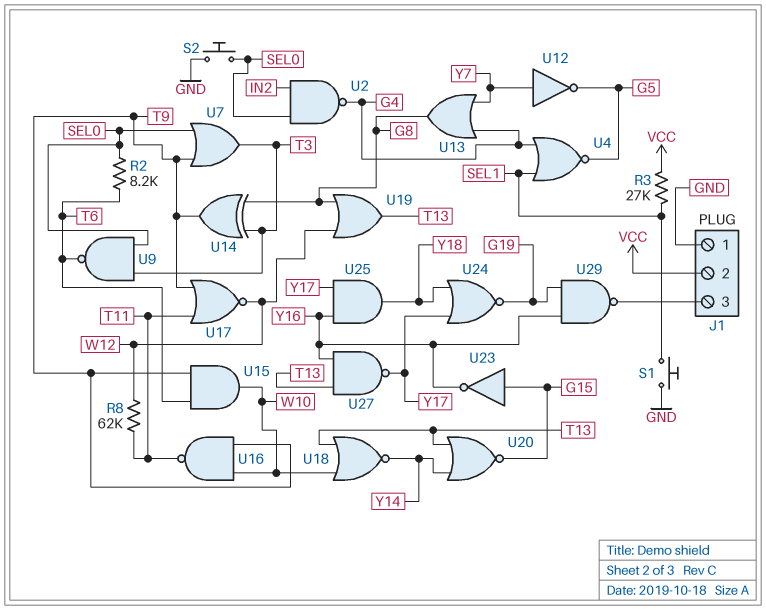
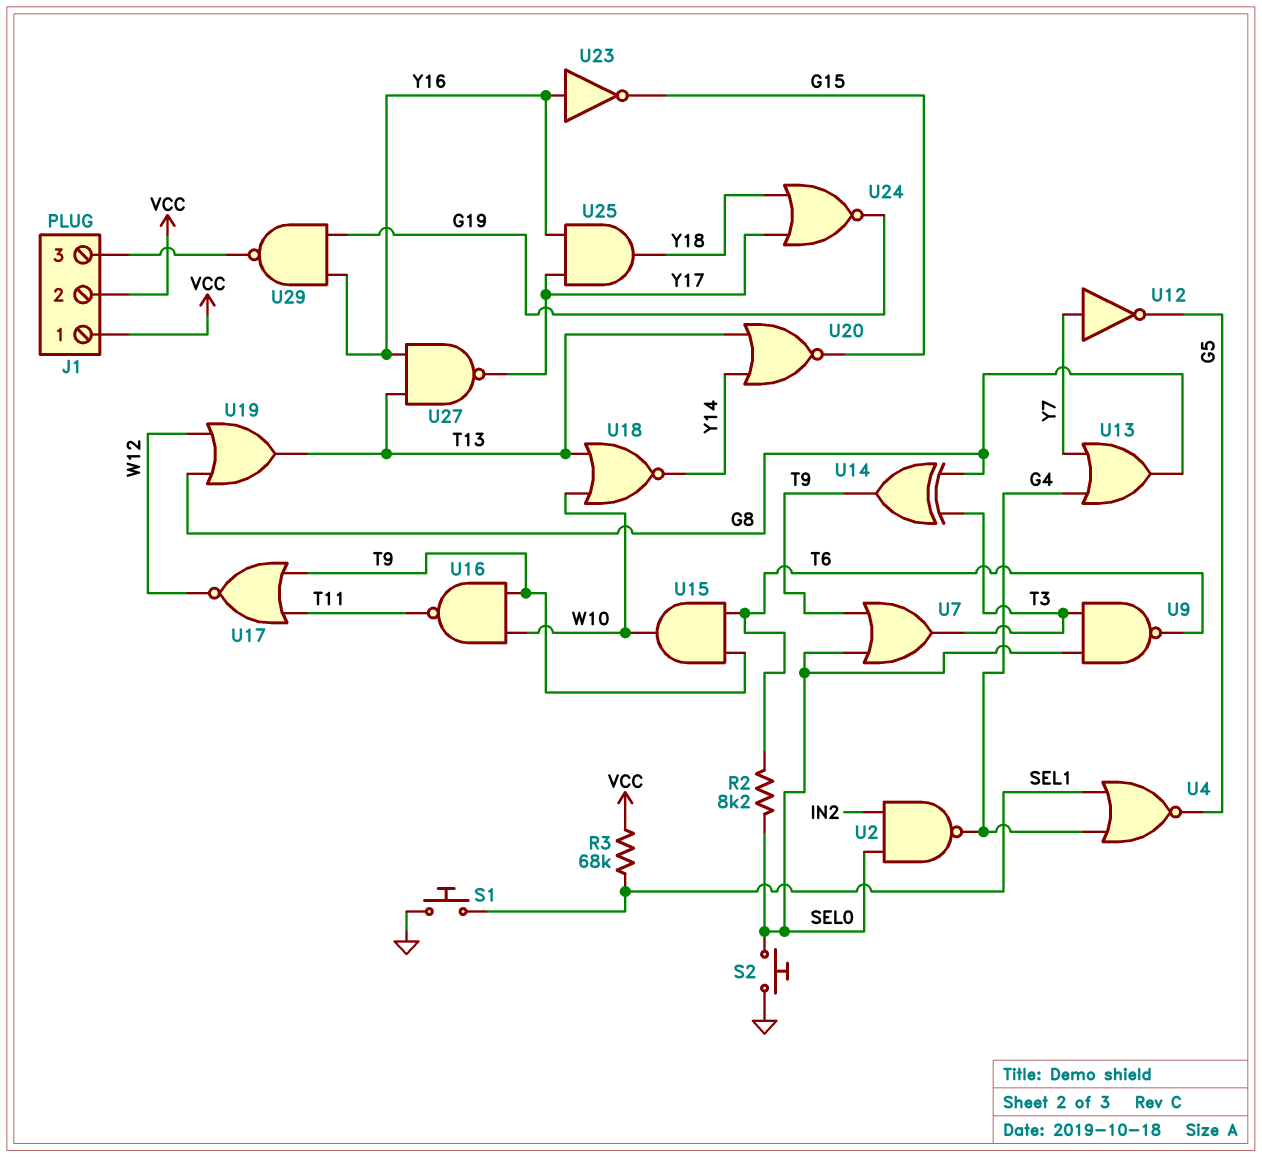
J1 pin 1: GND -> VCC
R3: 27k (SEL1, VCC) -> 68k (SEL1, VCC)
R8: 62k (T11, W12) -> none
U23: NOT (in G15, out Y16) -> NOT (in Y16, out G15)

